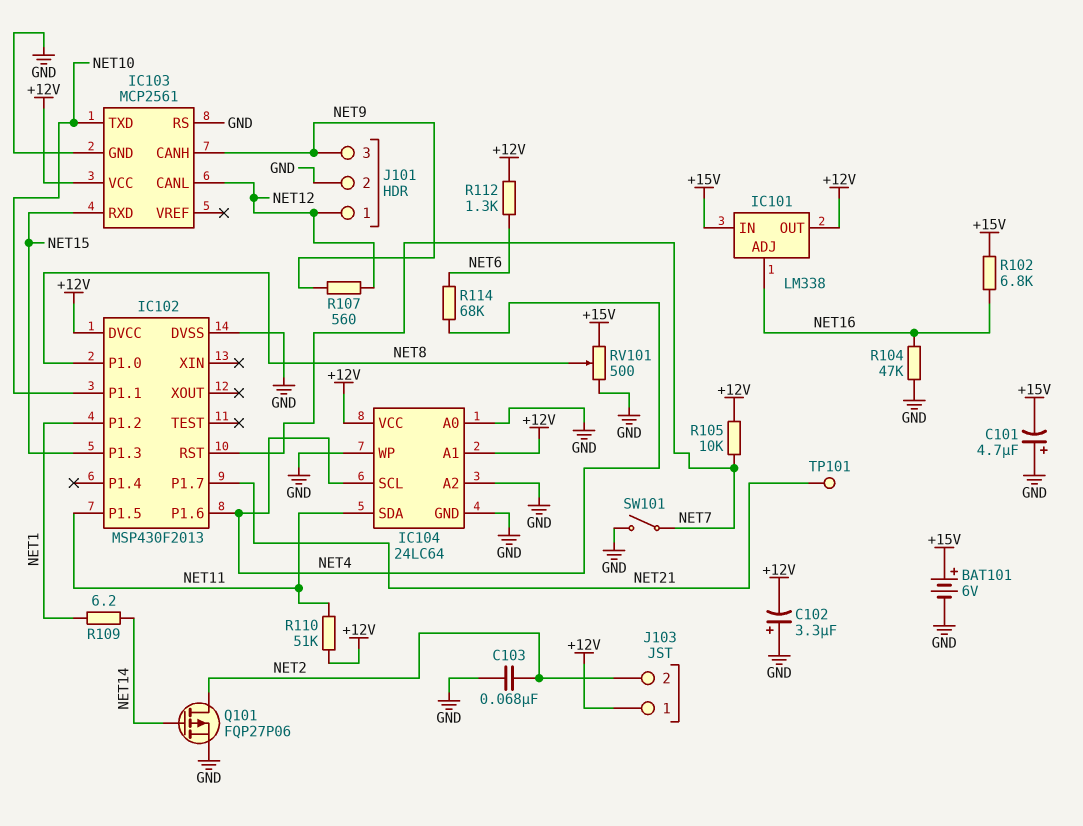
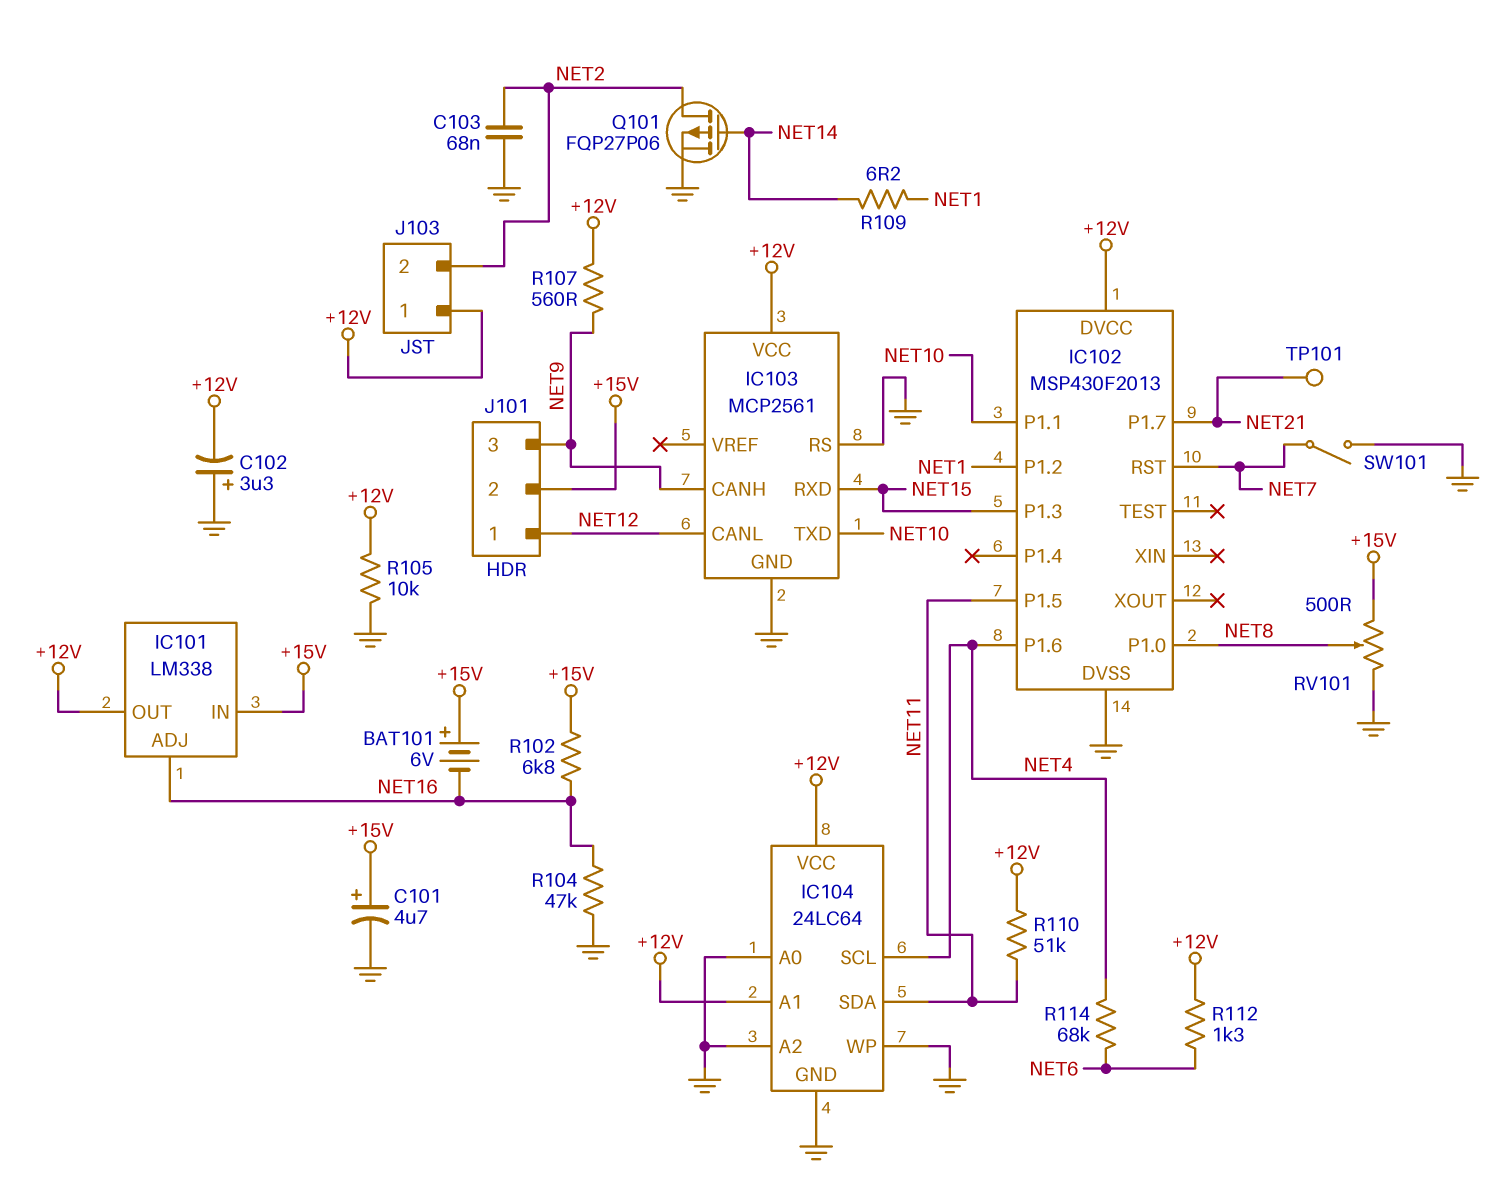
BAT101: 6V (plus +15V, minus GND) -> 6V (plus +15V, minus NET16)
C101: 4.7uF (plus GND, minus +15V) -> 4.7uF (plus +15V, minus GND)
J101 pin 2: GND -> +15V
R105: 10k (+12V, NET7) -> 10k (+12V, GND)
R107: 560 (NET9, NET12) -> 560 (+12V, NET9)

